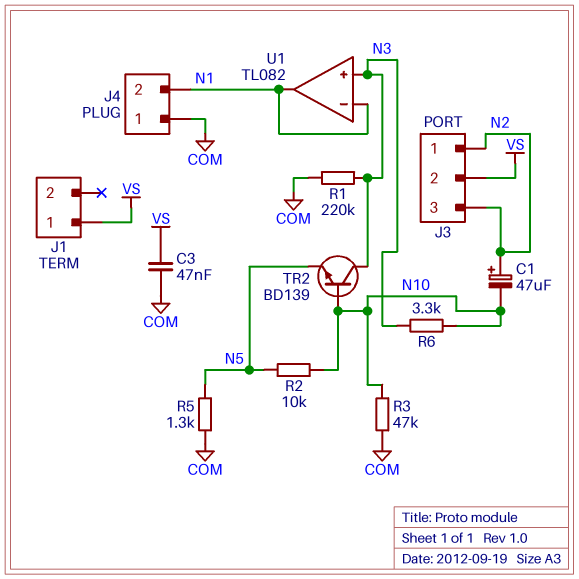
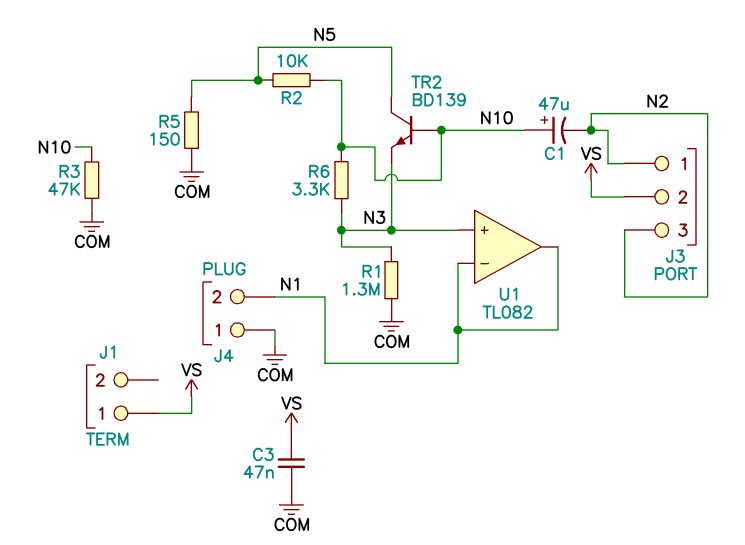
C1: 47uF (plus N2, minus N10) -> 47uF (plus N10, minus N2)
R1: 220k (COM, N3) -> 1.3M (COM, N3)
R5: 1.3k (COM, N5) -> 150 (COM, N5)
TR2: NPN BD139 (B N10, C N3, E N5) -> NPN BD139 (B N10, C N5, E N3)

